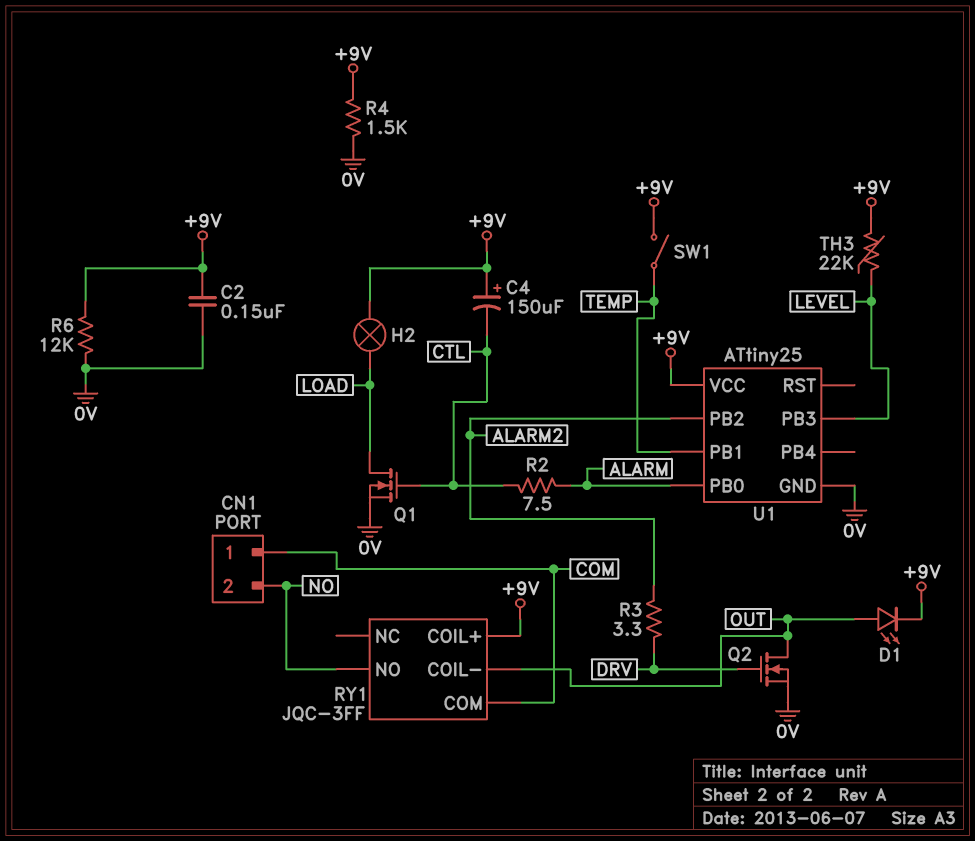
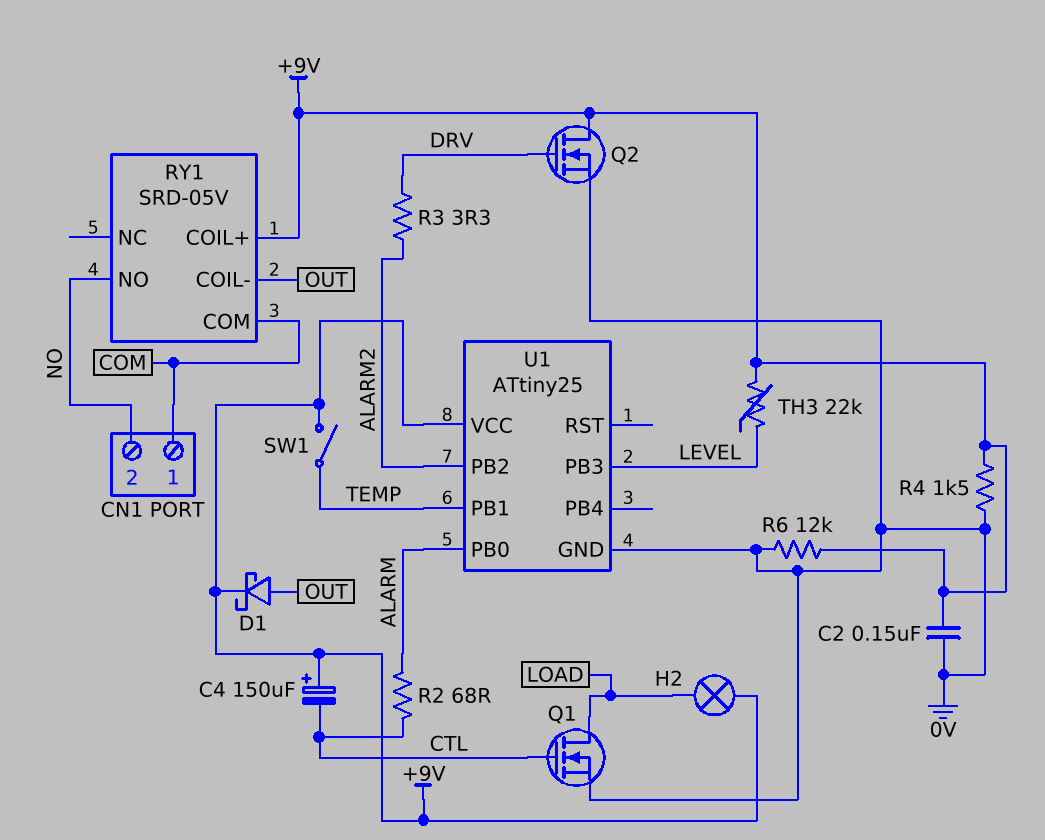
D1: LED (A OUT, K +9V) -> schottky (A OUT, K +9V)
Q2: NMOS (G DRV, D OUT, S 0V) -> NMOS (G DRV, D +9V, S 0V)
R2: 7.5 (ALARM, CTL) -> 68 (ALARM, CTL)
RY1: JQC-3FF -> SRD-05V

